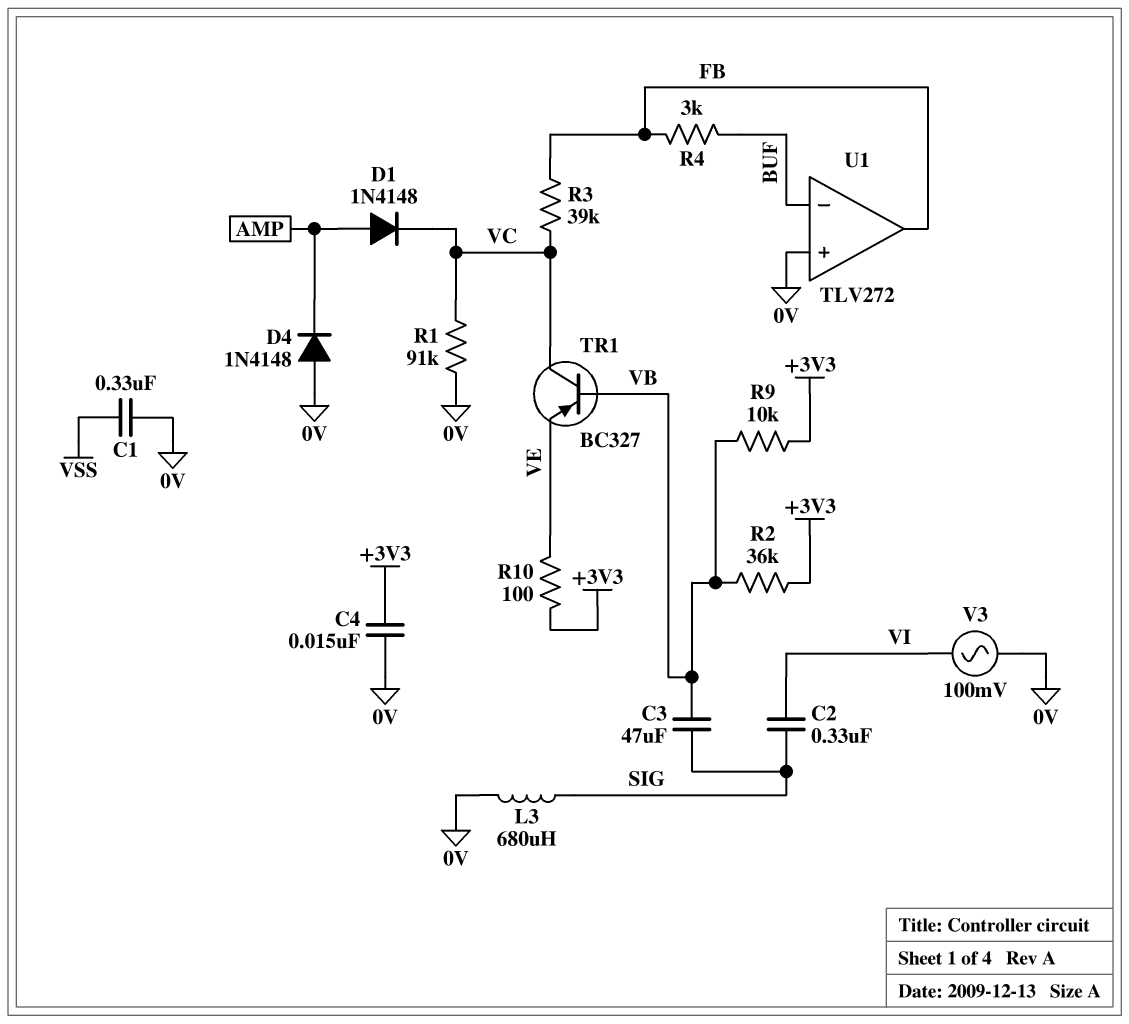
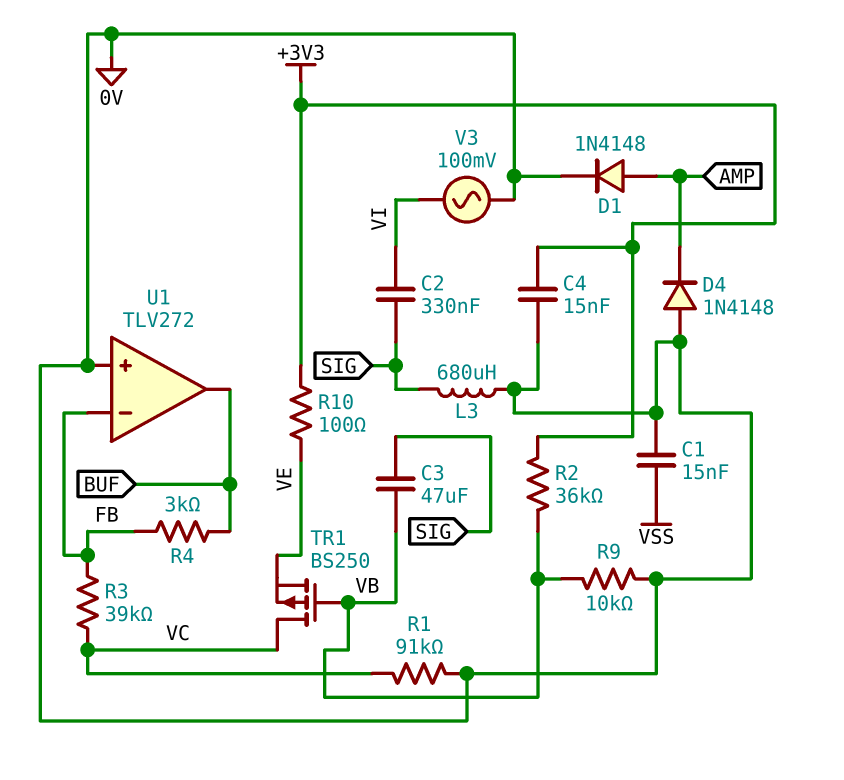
C1: 330nF (0V, VSS) -> 15nF (0V, VSS)
D1: diode 1N4148 (A AMP, K VC) -> diode 1N4148 (A AMP, K 0V)
R9: 10k (+3V3, VB) -> 10k (0V, VB)
TR1: PNP BC327 (B VB, C VC, E VE) -> PMOS BS250 (G VB, D VC, S VE)
U1 pin in-: BUF -> FB
U1 pin out: FB -> BUF

